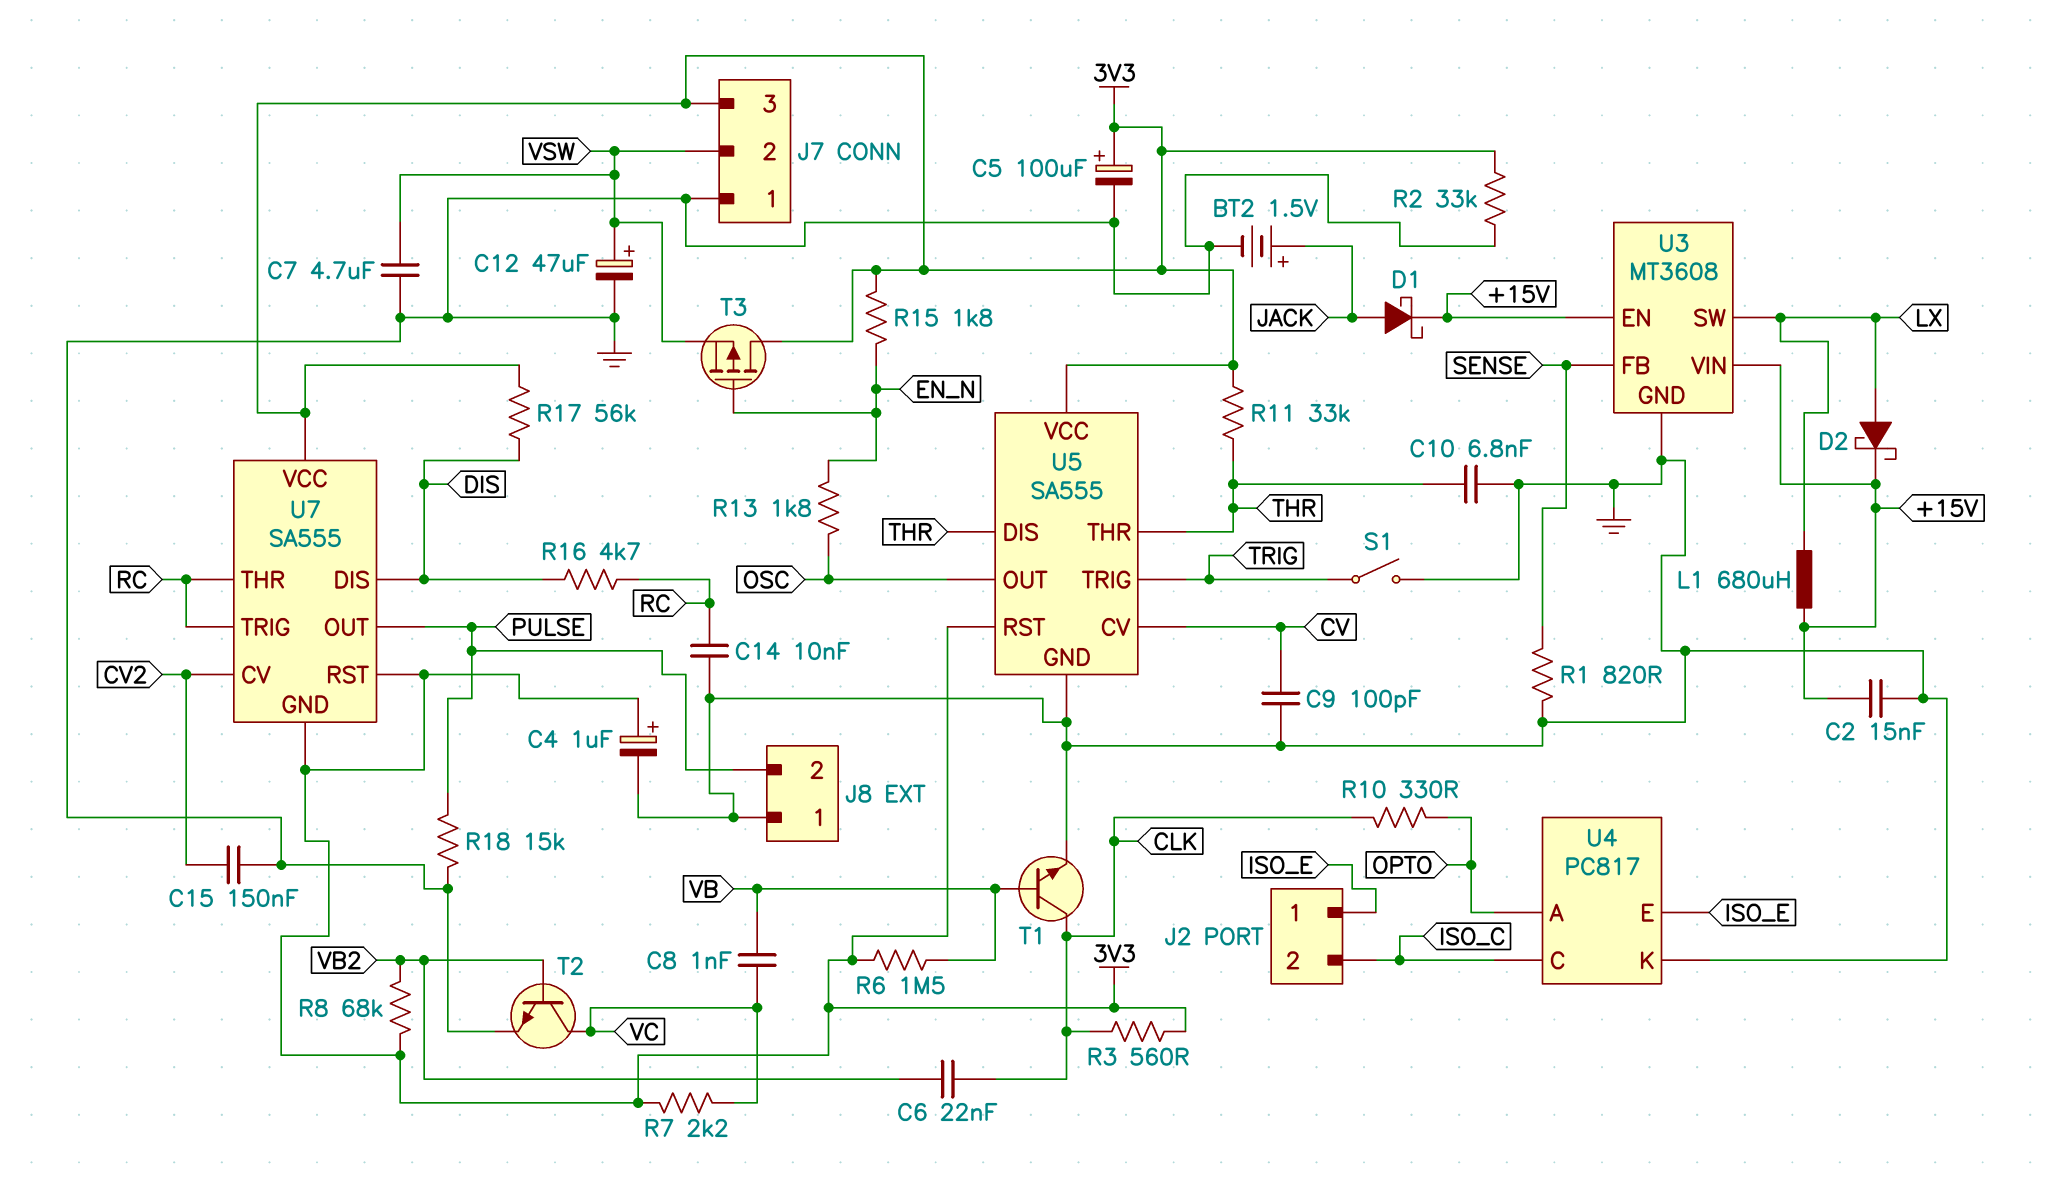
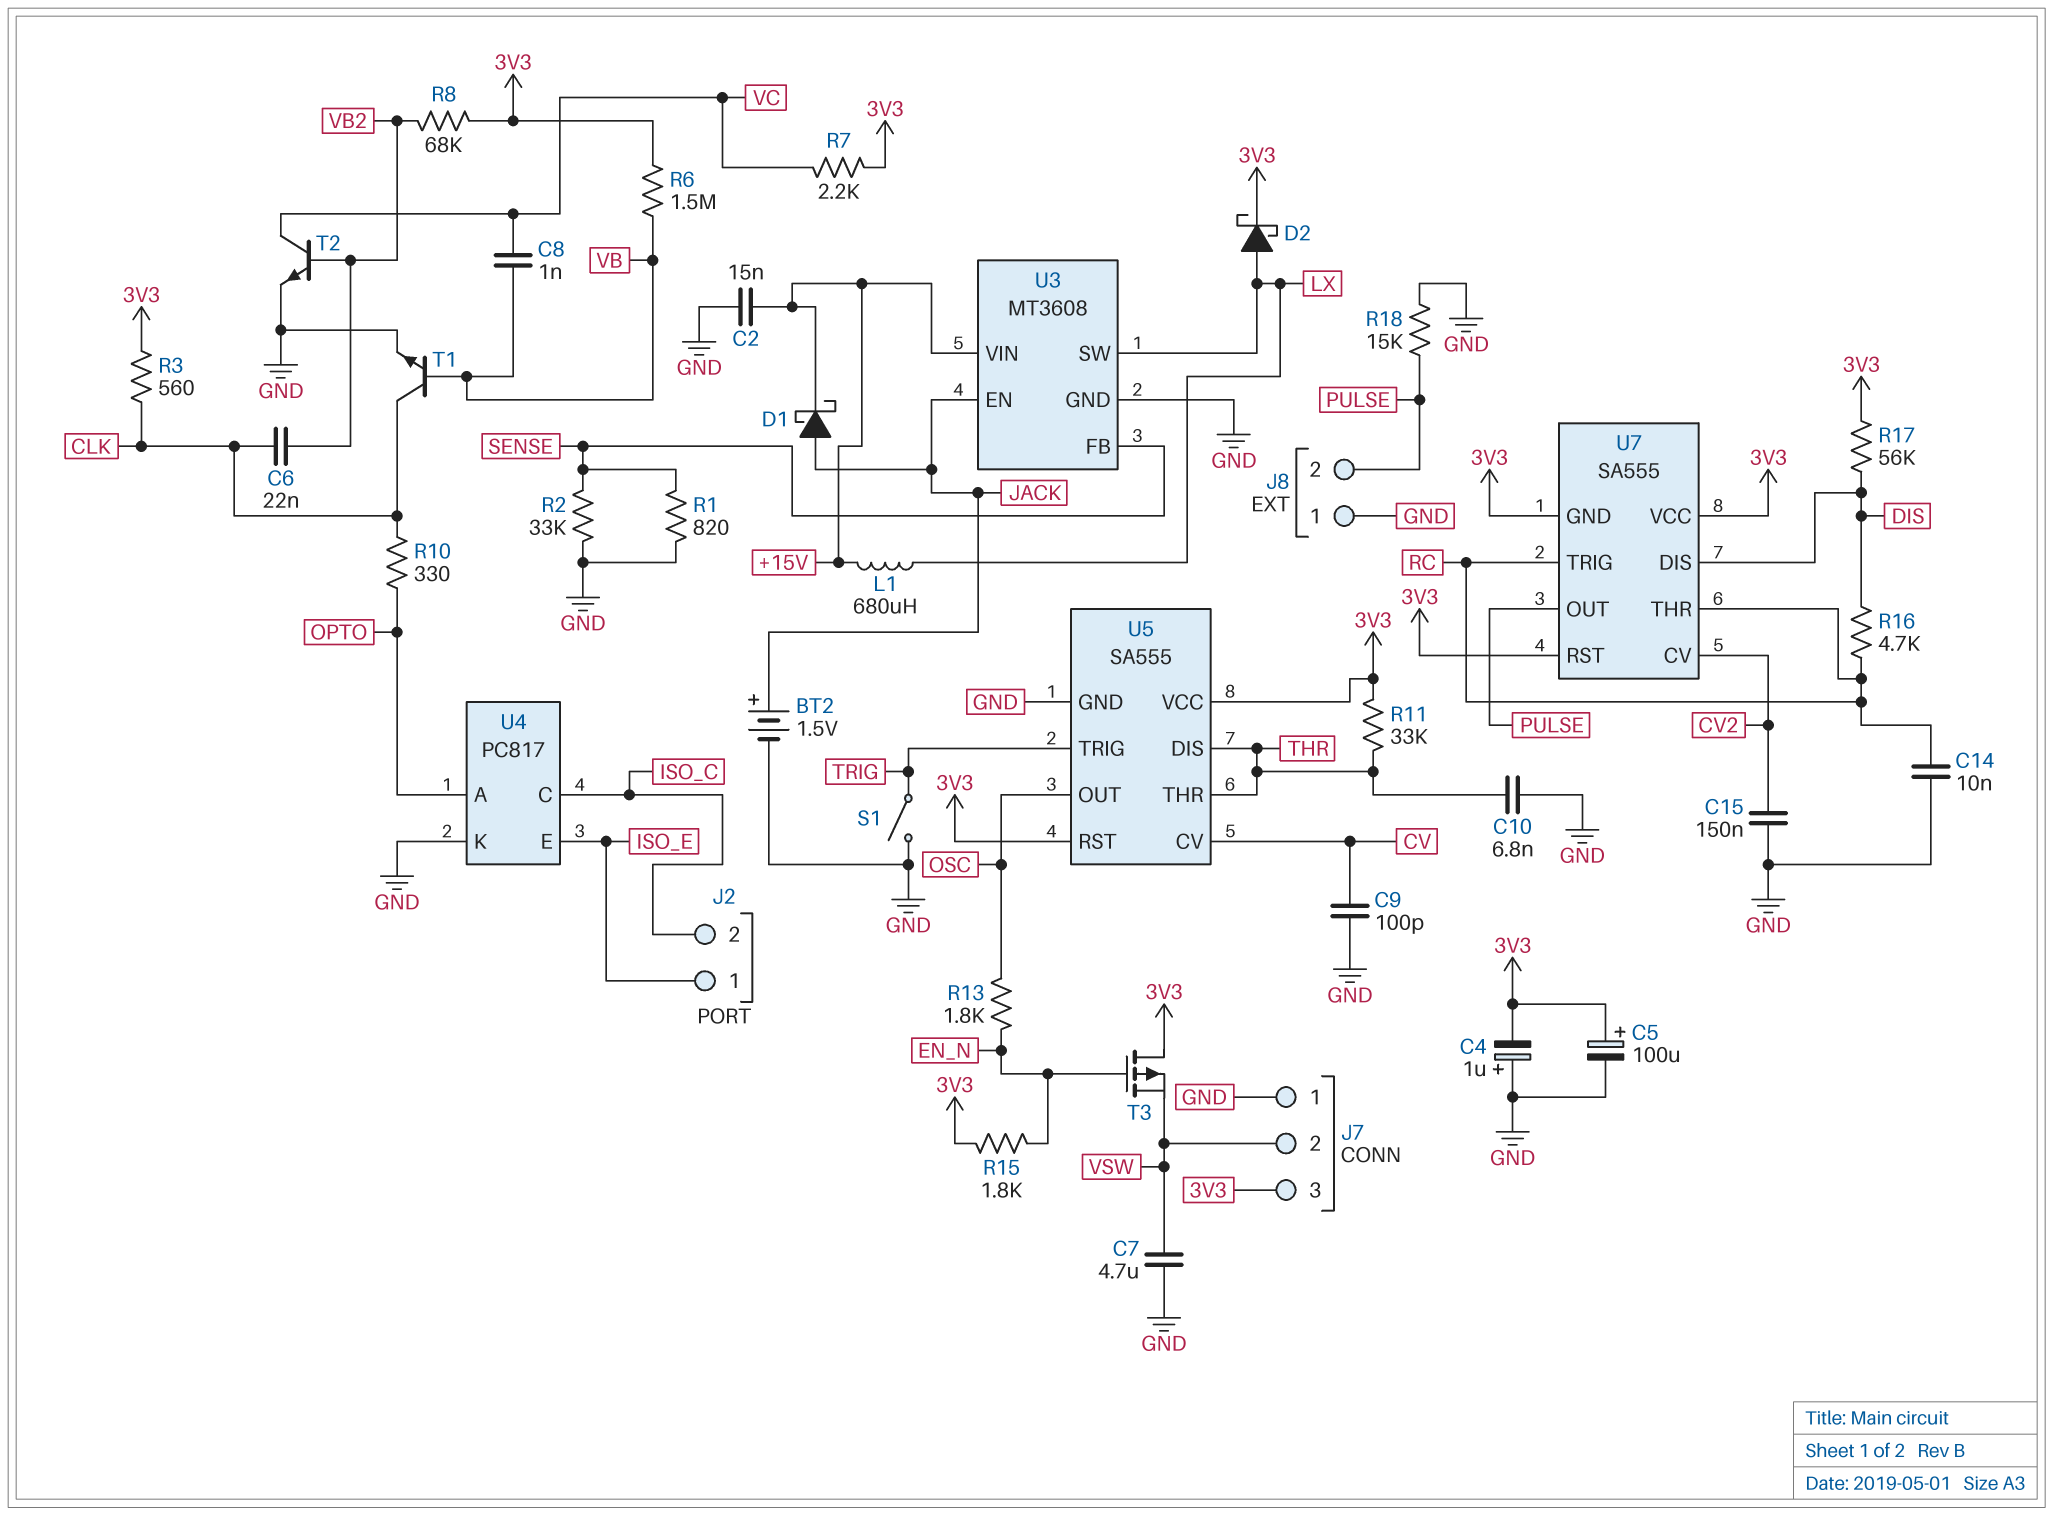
C4: 1uF (plus 3V3, minus GND) -> 1uF (plus GND, minus 3V3)
C12: 47uF (plus VSW, minus GND) -> none
D2: schottky (A LX, K +15V) -> schottky (A LX, K 3V3)
R2: 33k (3V3, GND) -> 33k (GND, SENSE)
U3 pin EN: +15V -> JACK

